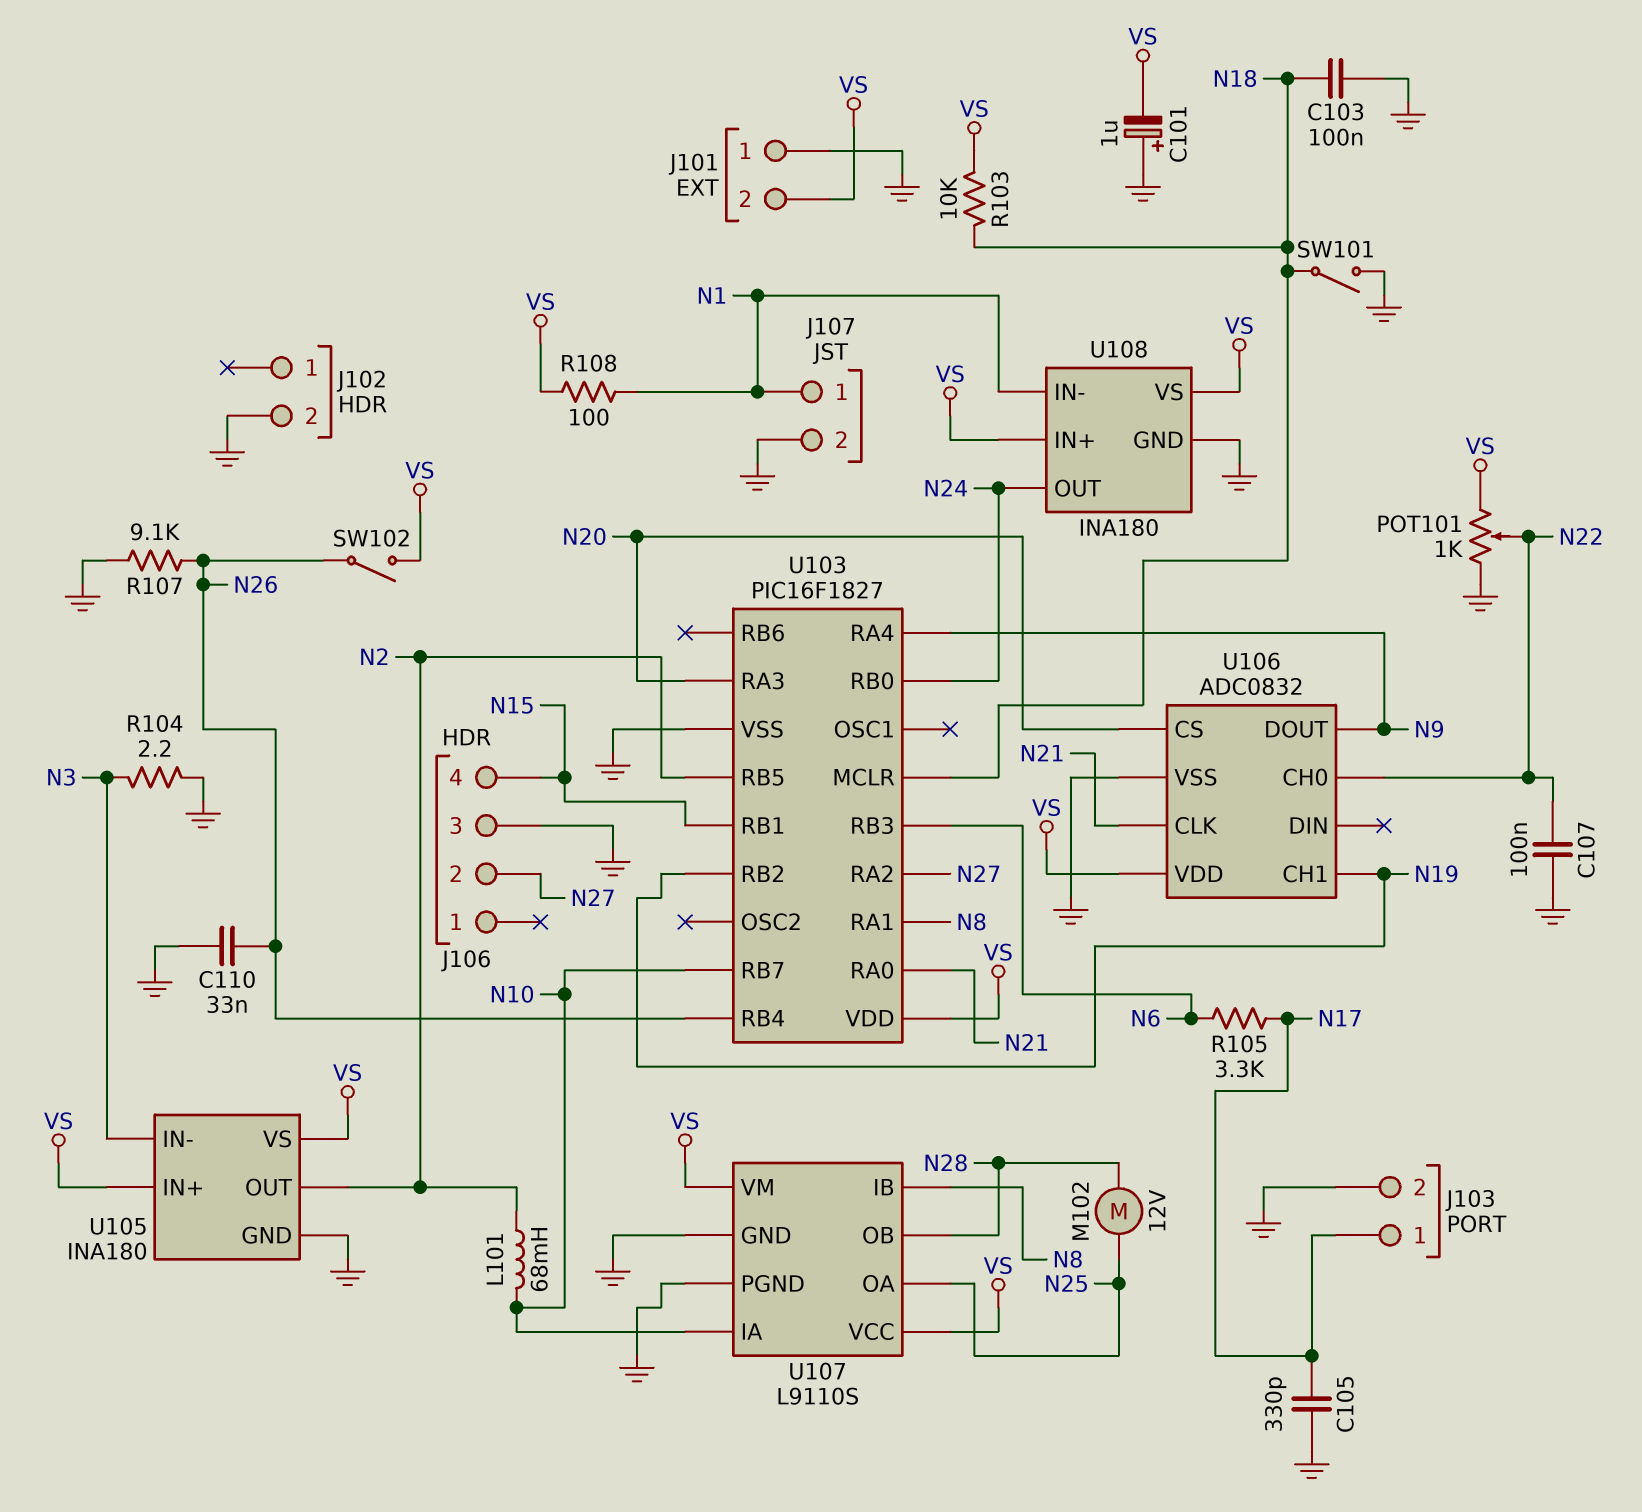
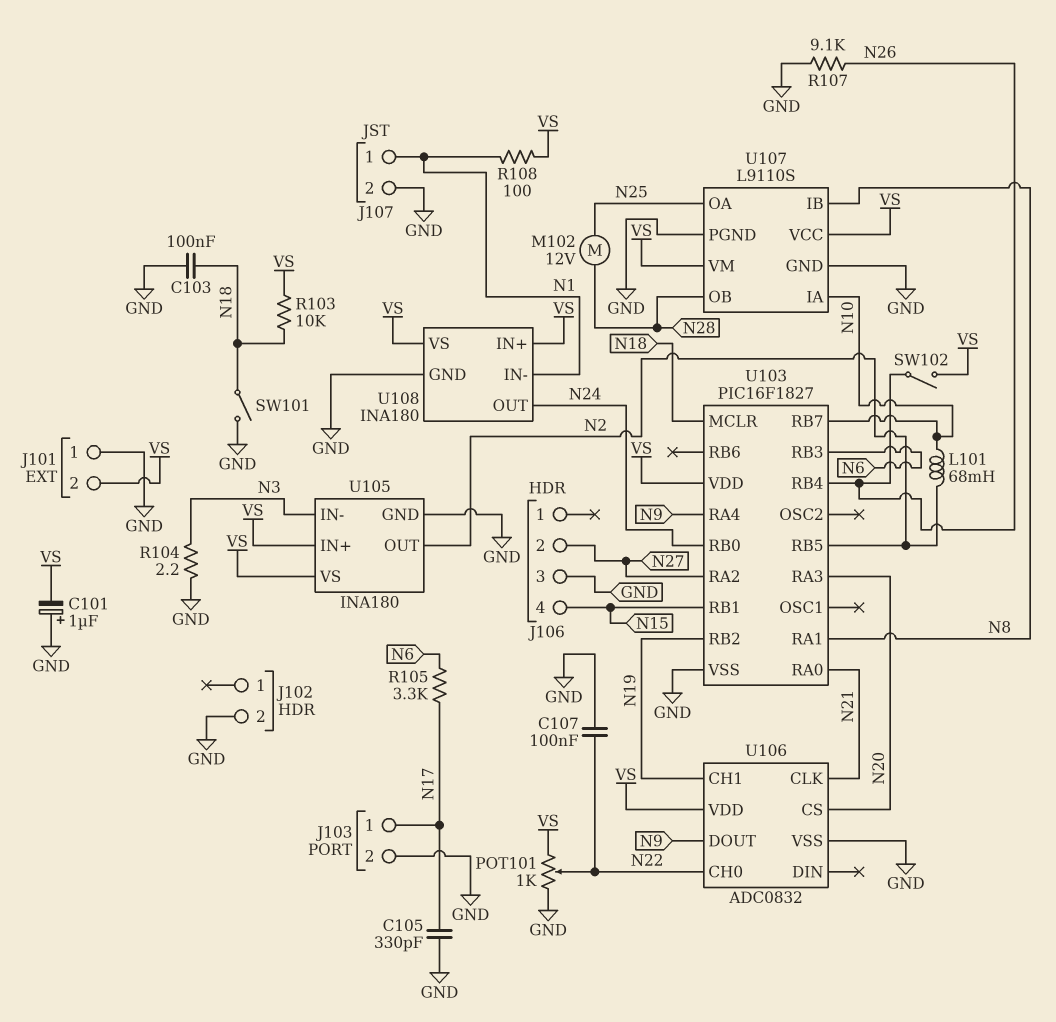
C110: 33nF (GND, N26) -> none

